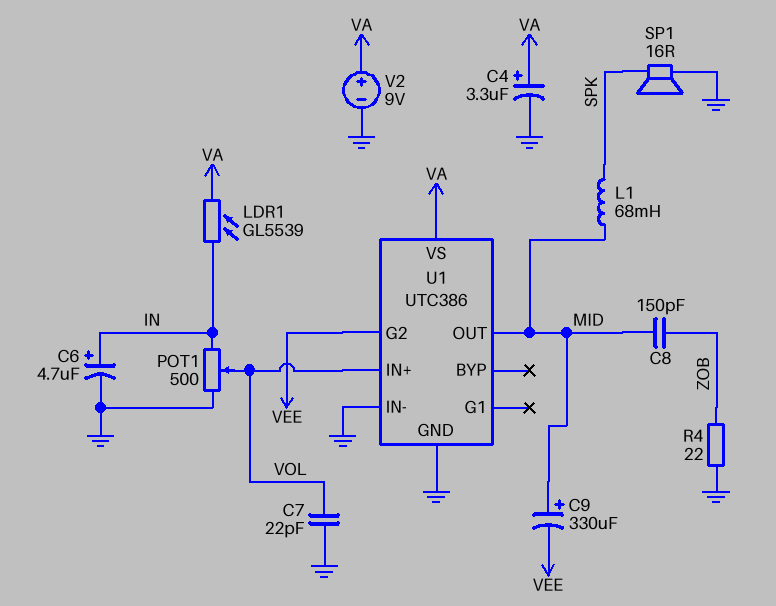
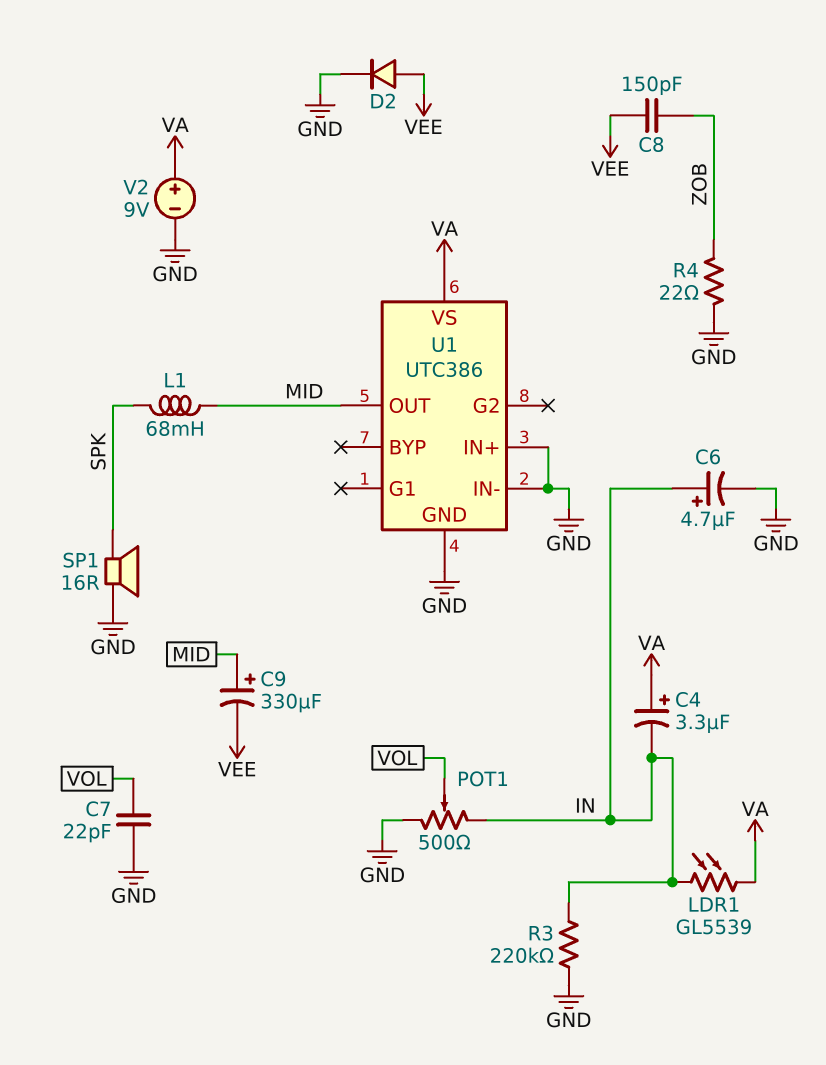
C4: 3.3uF (plus VA, minus GND) -> 3.3uF (plus VA, minus IN)
C8: 150pF (MID, ZOB) -> 150pF (VEE, ZOB)
D2: none -> diode (A VEE, K GND)
R3: none -> 220k (GND, IN)
U1 pin G2: VEE -> none
U1 pin IN+: VOL -> GND

